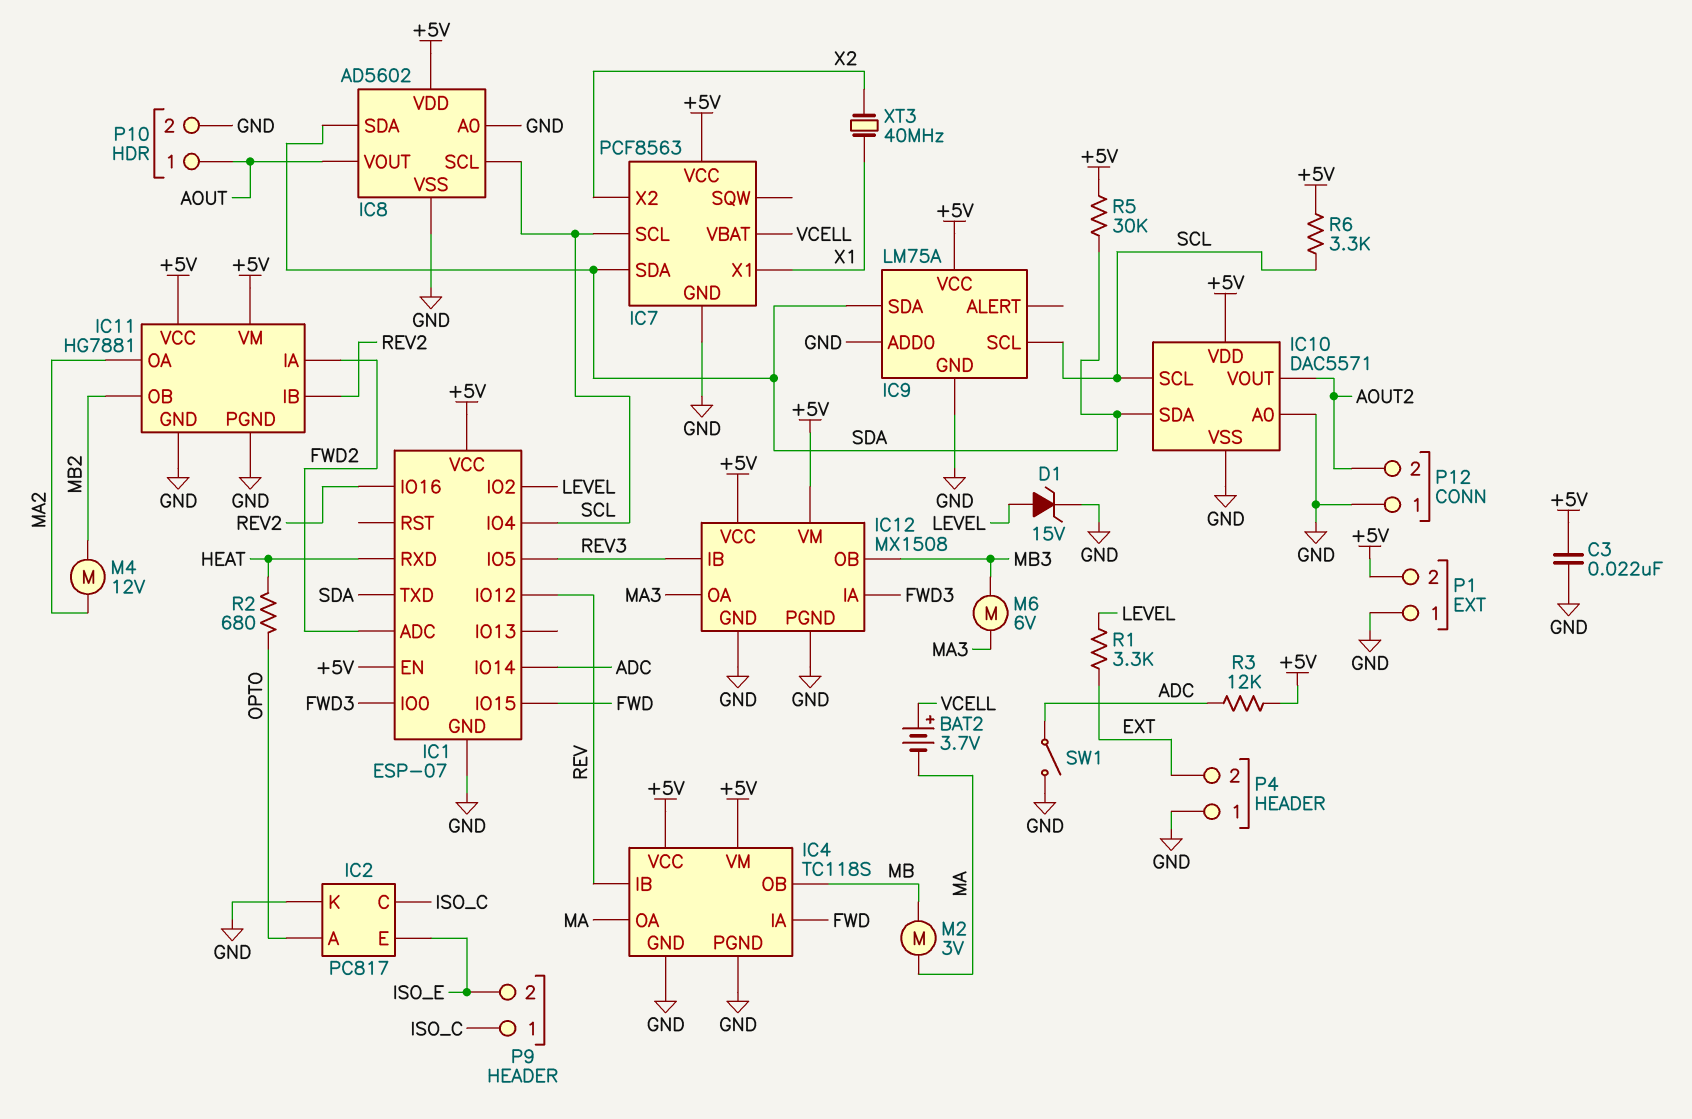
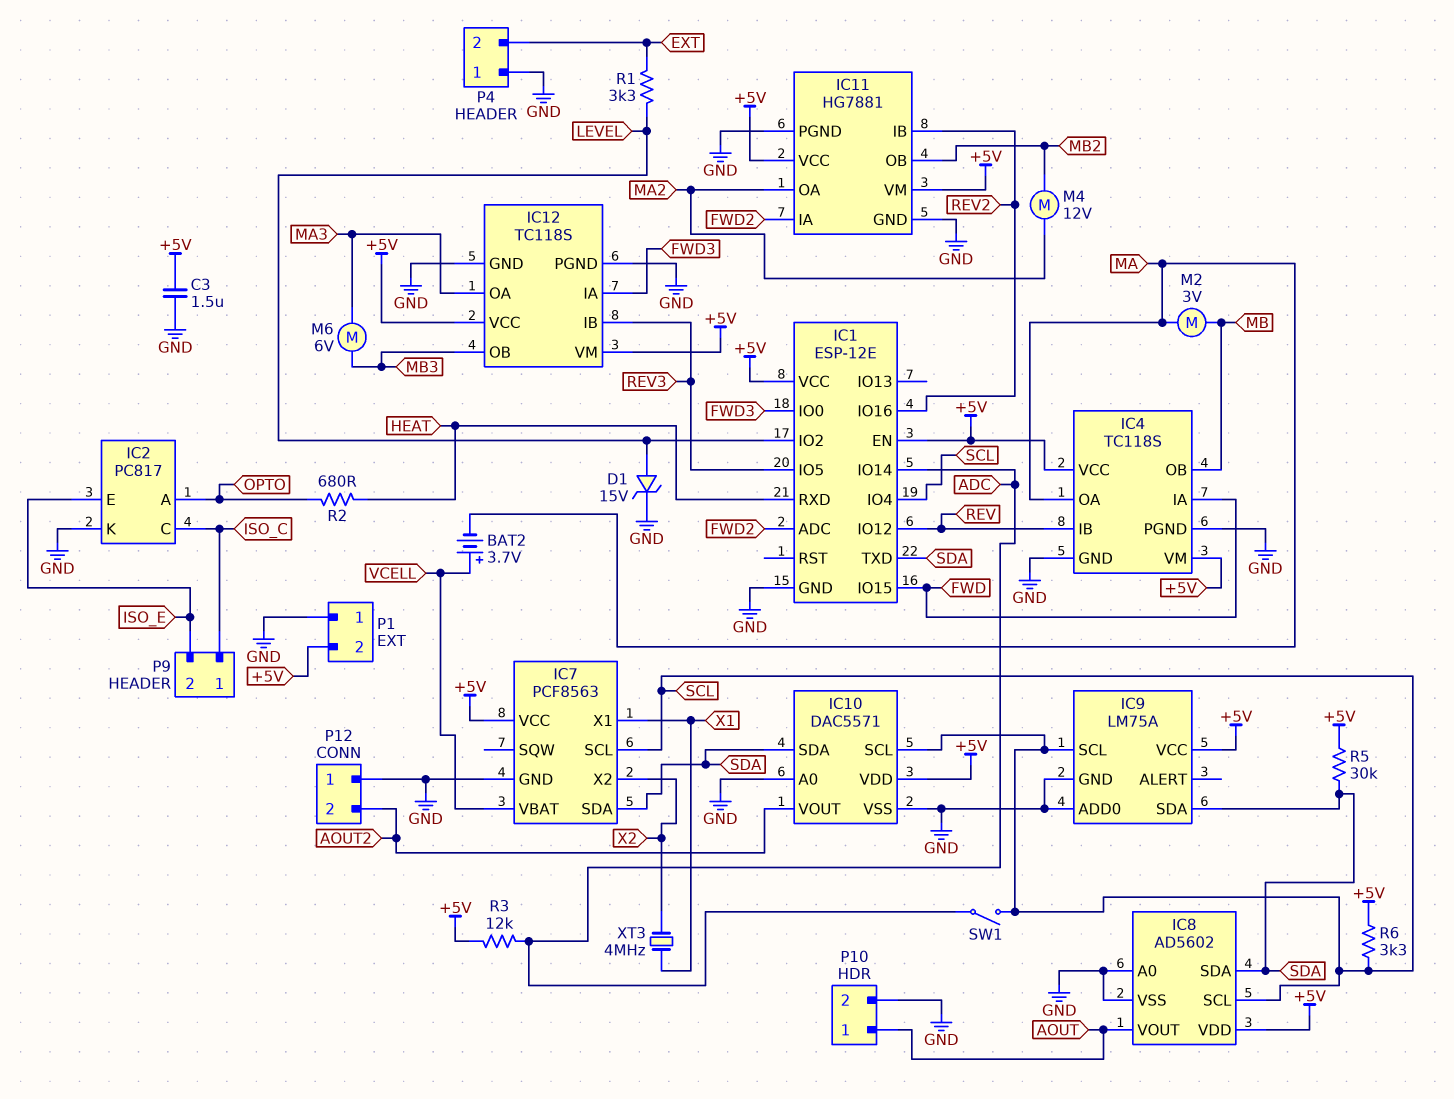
C3: 22nF (+5V, GND) -> 1.5uF (+5V, GND)
IC1: ESP-07 -> ESP-12E
IC12: MX1508 -> TC118S
SW1: switch (ADC, GND) -> switch (ADC, SCL)
XT3: 40MHz (X1, X2) -> 4MHz (X1, X2)

